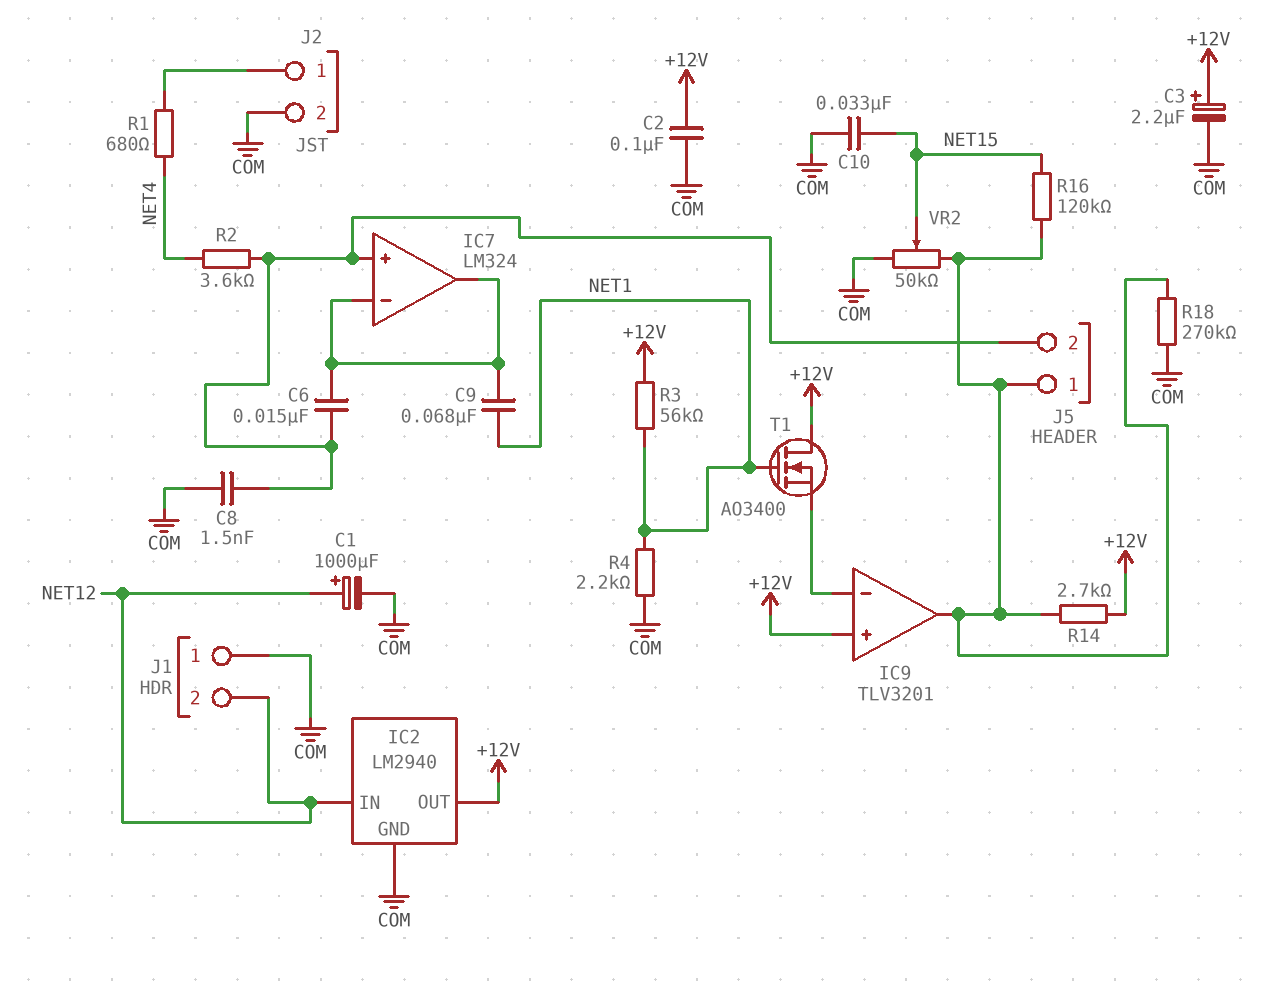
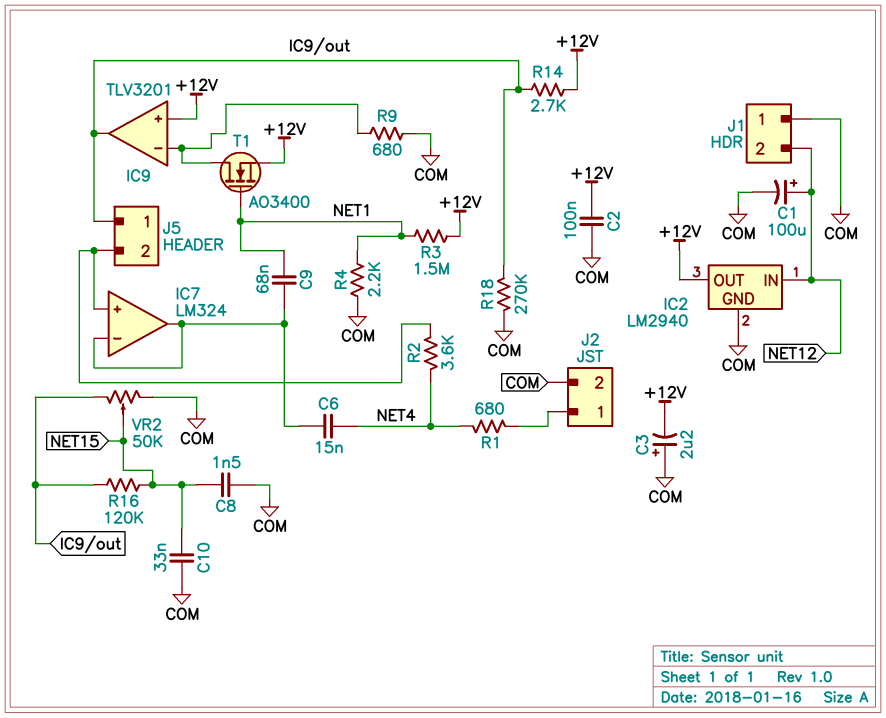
C1: 1000uF (plus NET12, minus COM) -> 100uF (plus NET12, minus COM)
C3: 2.2uF (plus +12V, minus COM) -> 2.2uF (plus COM, minus +12V)
C6: 15nF (IC7/in+, IC7/in-) -> 15nF (IC7/in-, NET4)
C8: 1.5nF (COM, IC7/in+) -> 1.5nF (COM, NET15)
R3: 56k (+12V, NET1) -> 1.5M (+12V, NET1)
R9: none -> 680 (COM, IC9/in-)
T1: NMOS AO3400 (G NET1, D +12V, S IC9/in-) -> NMOS AO3400 (G NET1, D IC9/in-, S +12V)

